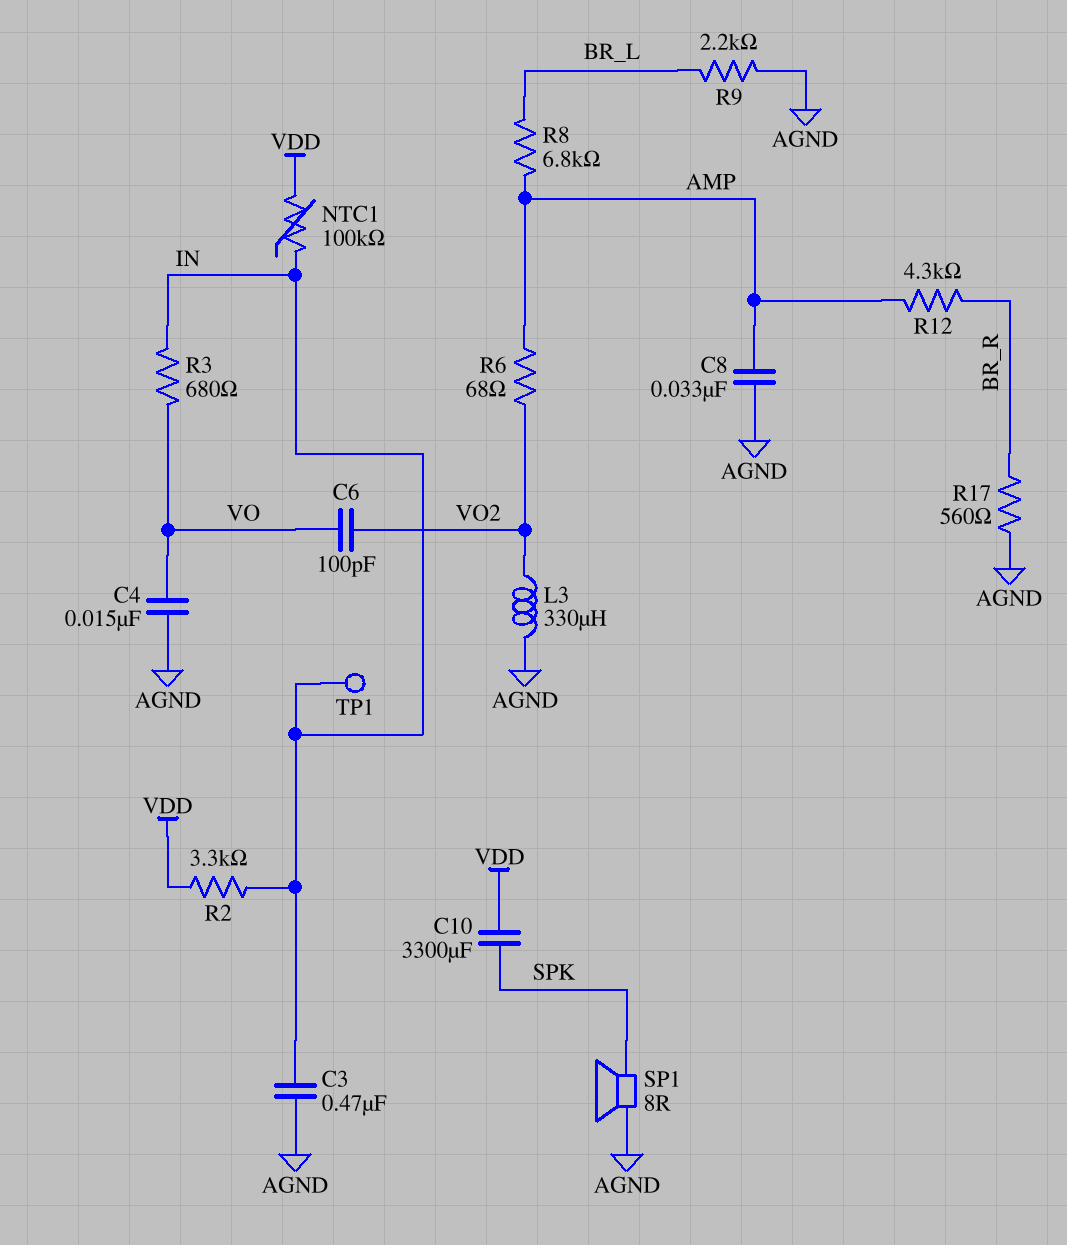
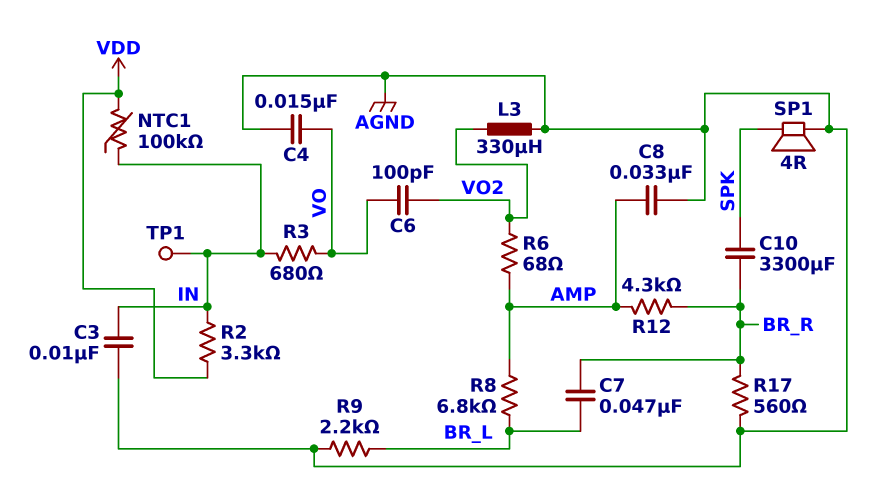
C3: 470nF (AGND, IN) -> 10nF (AGND, IN)
C7: none -> 47nF (BR_L, BR_R)
C10: 3300uF (SPK, VDD) -> 3300uF (BR_R, SPK)
SP1: speaker 8R (AGND, SPK) -> speaker 4R (AGND, SPK)

